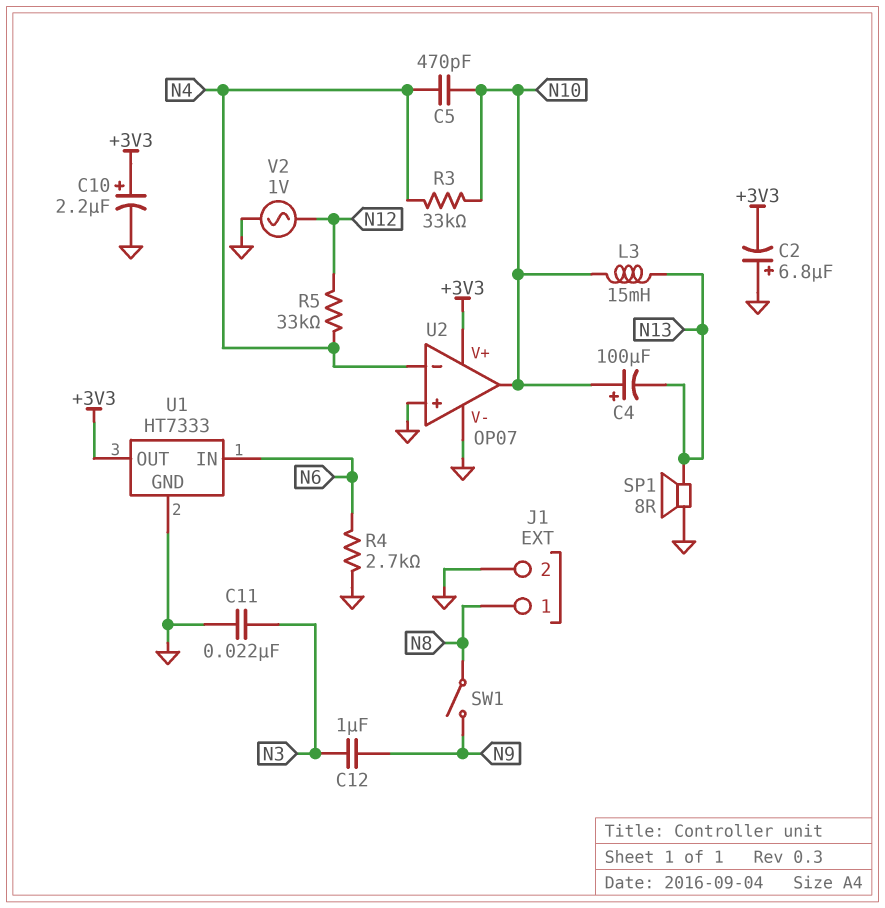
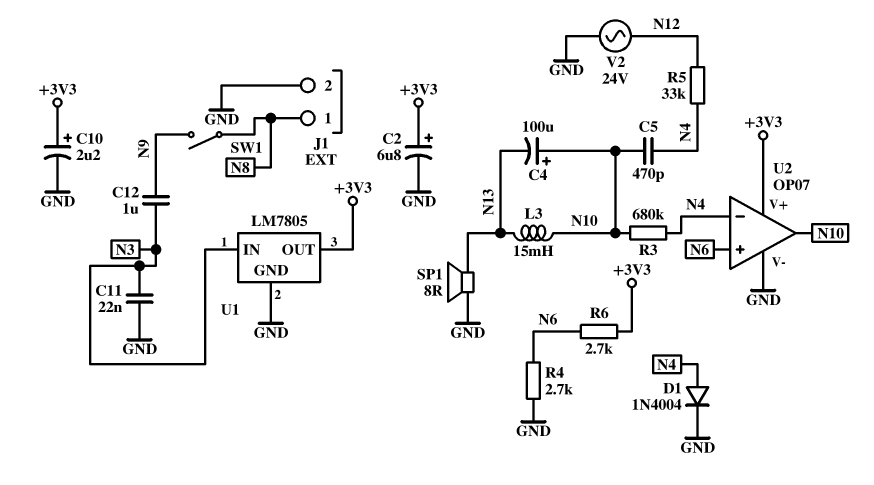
C2: 6.8uF (plus GND, minus +3V3) -> 6.8uF (plus +3V3, minus GND)
D1: none -> diode 1N4004 (A N4, K GND)
R3: 33k (N4, N10) -> 680k (N4, N10)
R6: none -> 2.7k (+3V3, N6)
U1: HT7333 -> LM7805
U1 pin IN: N6 -> N3
U2 pin in+: GND -> N6
V2: AC 1V (GND, N12) -> AC 24V (GND, N12)

